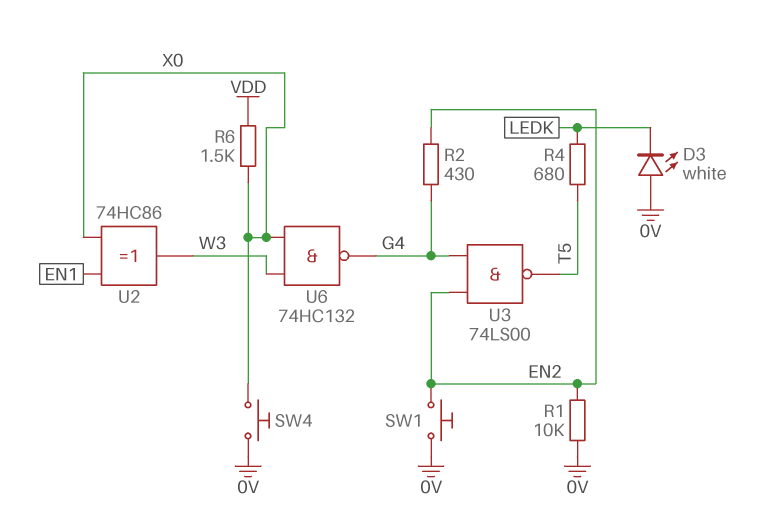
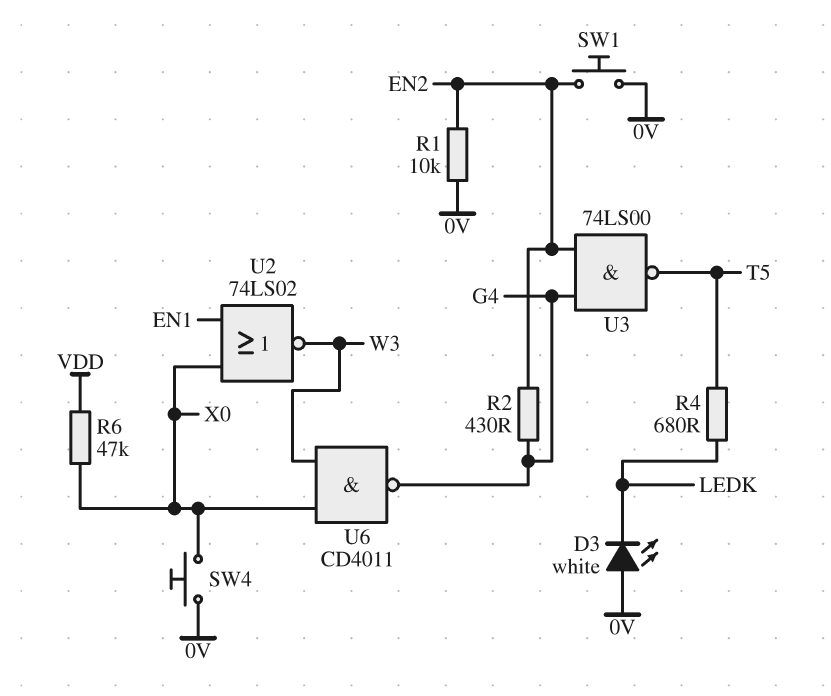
R6: 1.5k (VDD, X0) -> 47k (VDD, X0)
U2: XOR 74HC86 (in EN1, in X0, out W3) -> NOR 74LS02 (in EN1, in X0, out W3)
U6: NAND 74HC132 (in W3, in X0, out G4) -> NAND CD4011 (in W3, in X0, out G4)

